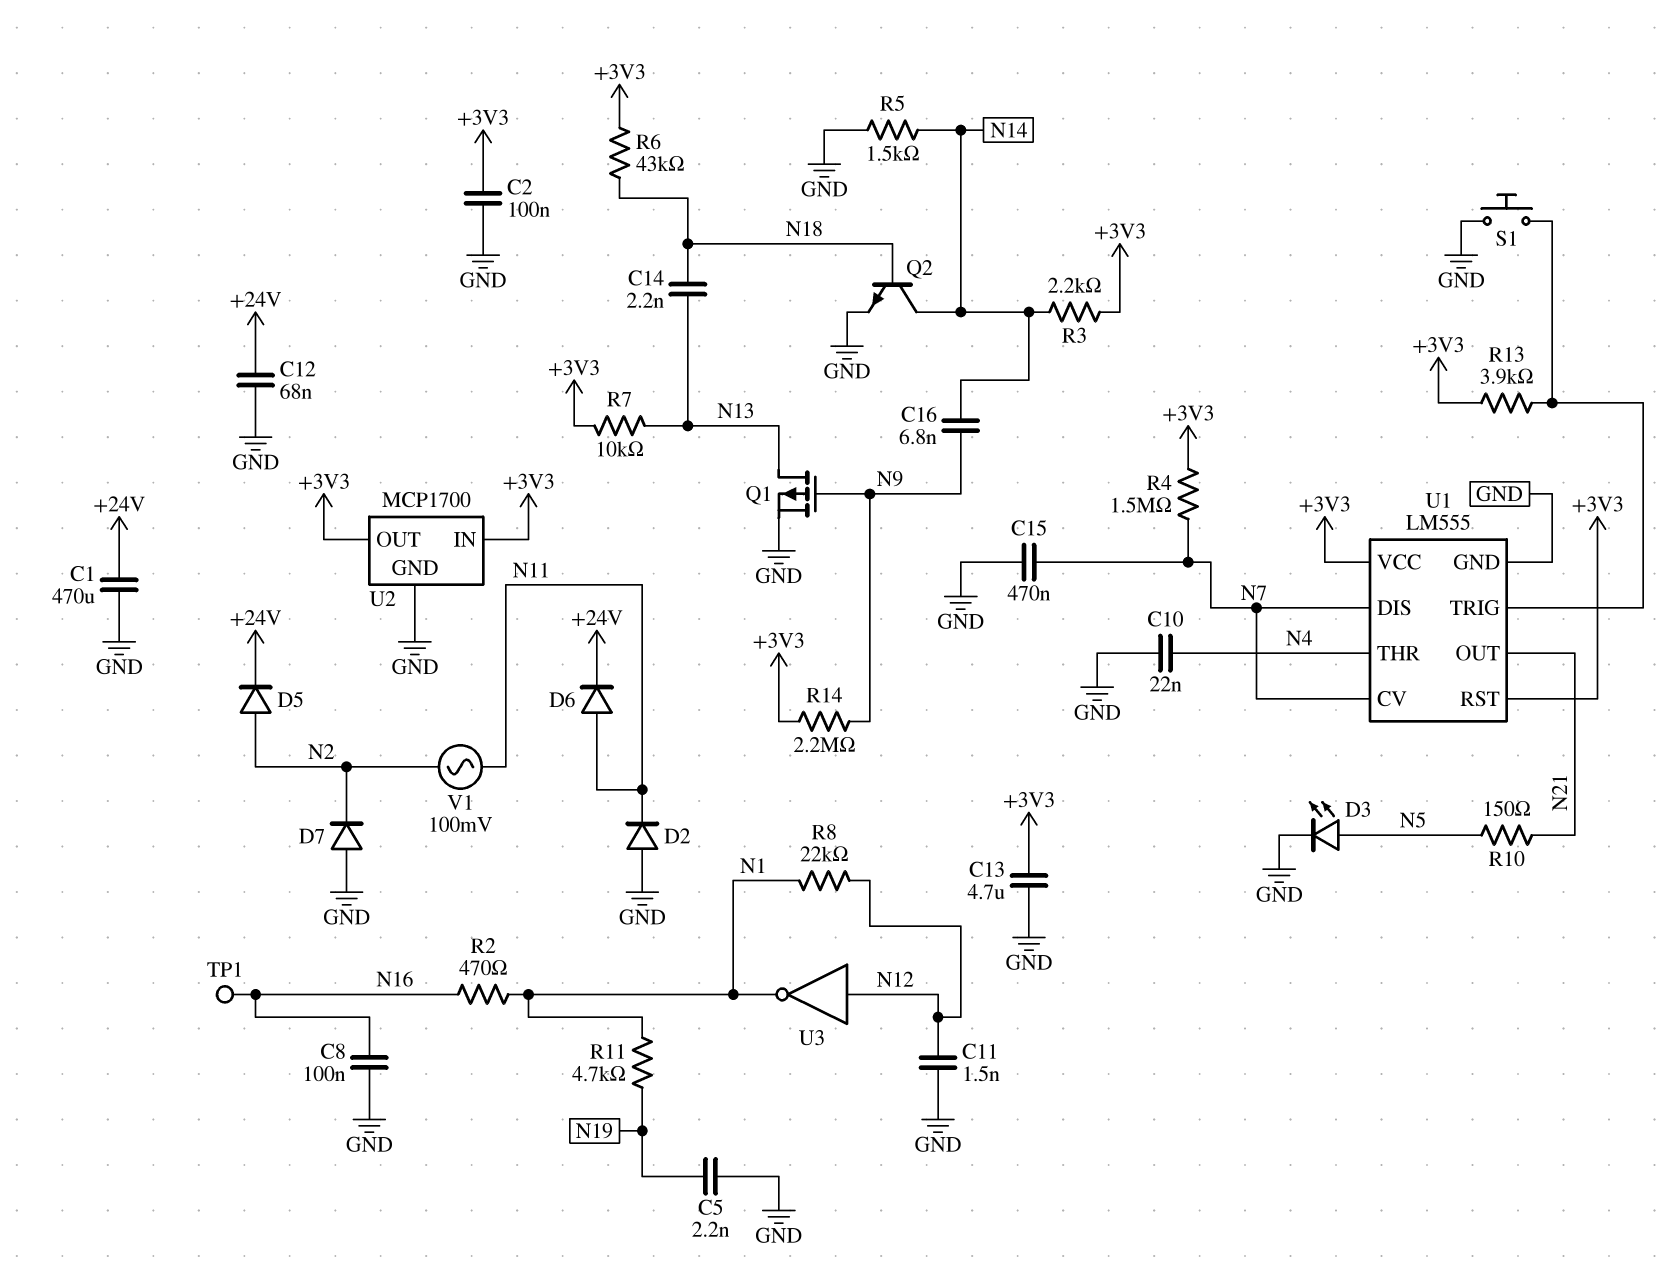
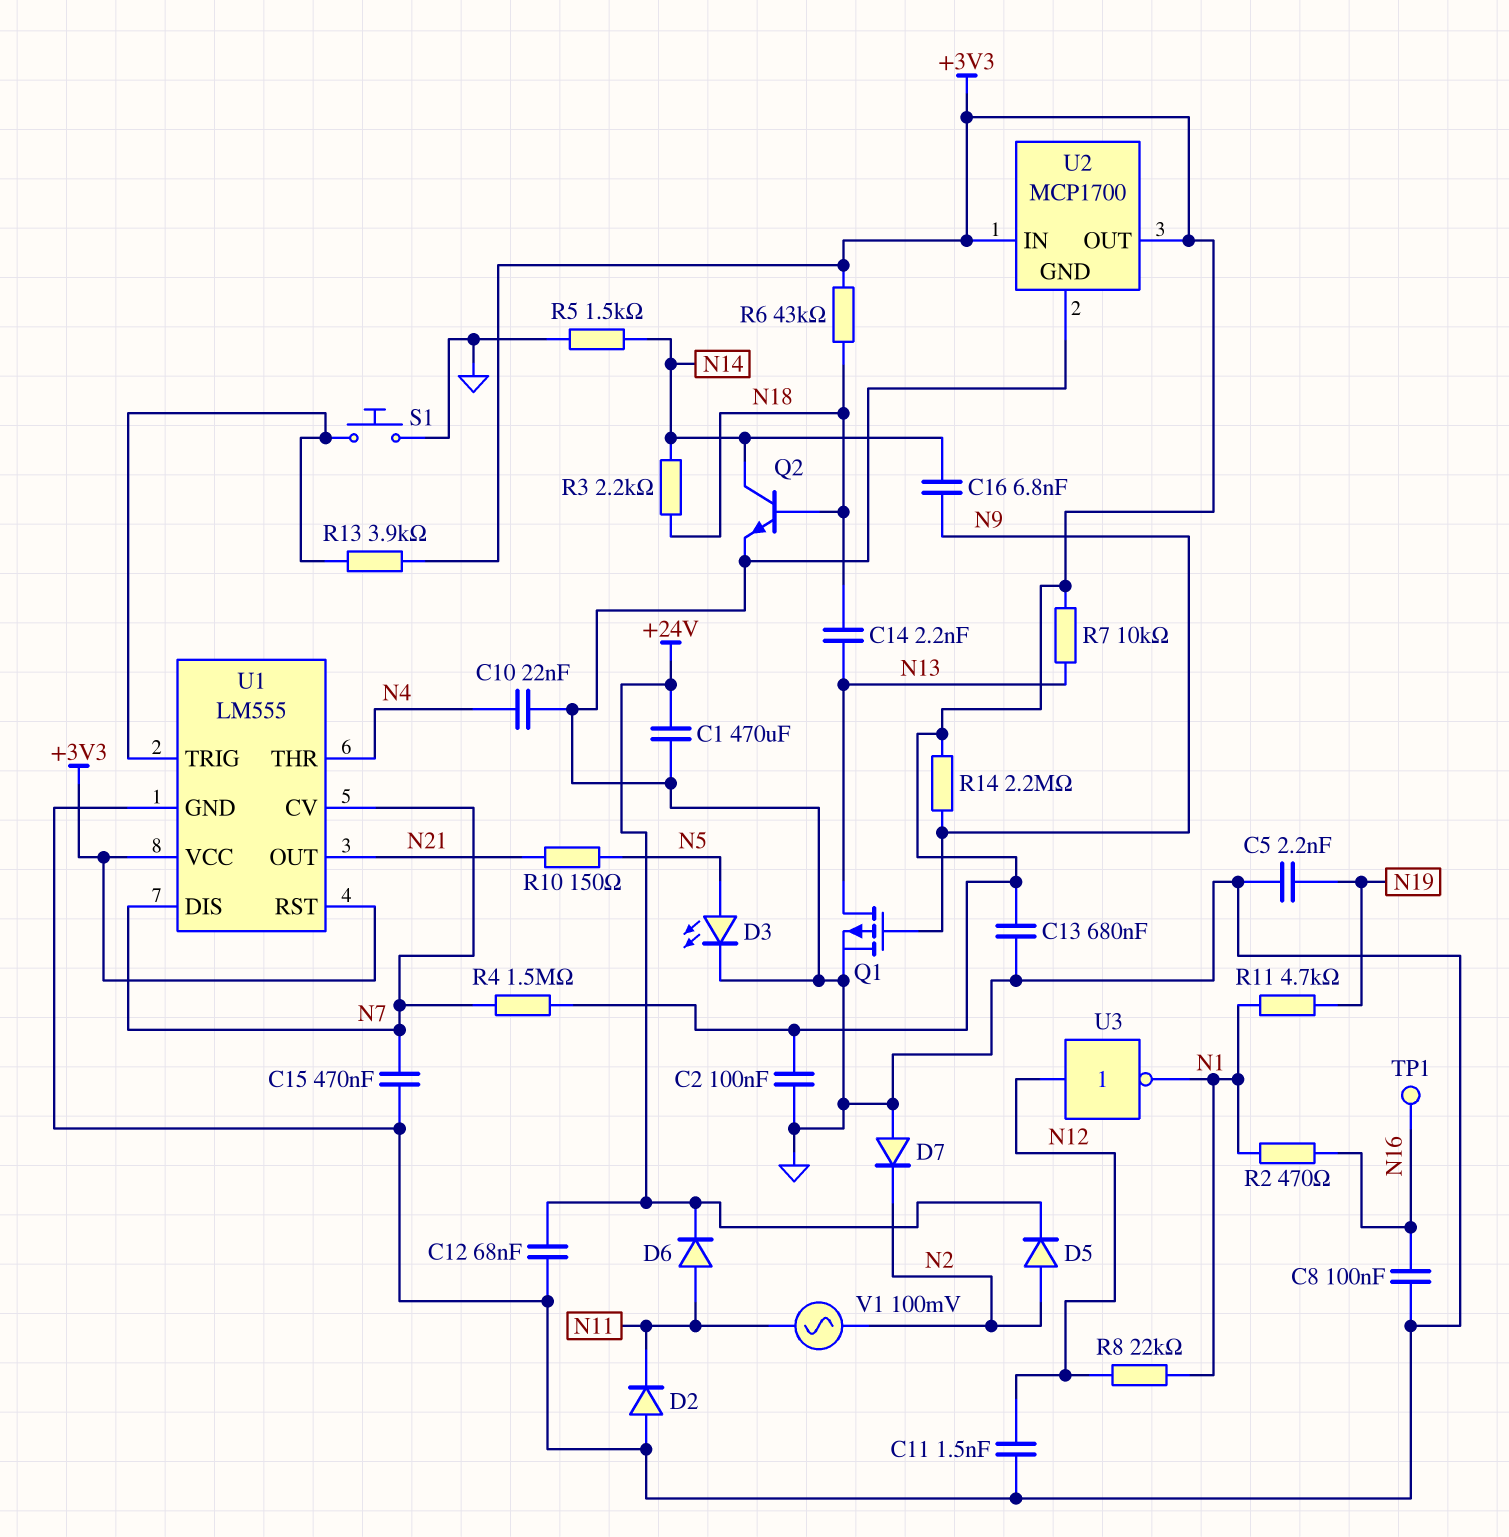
C13: 4.7uF (+3V3, GND) -> 680nF (+3V3, GND)
R3: 2.2k (+3V3, N14) -> 2.2k (N14, N18)

